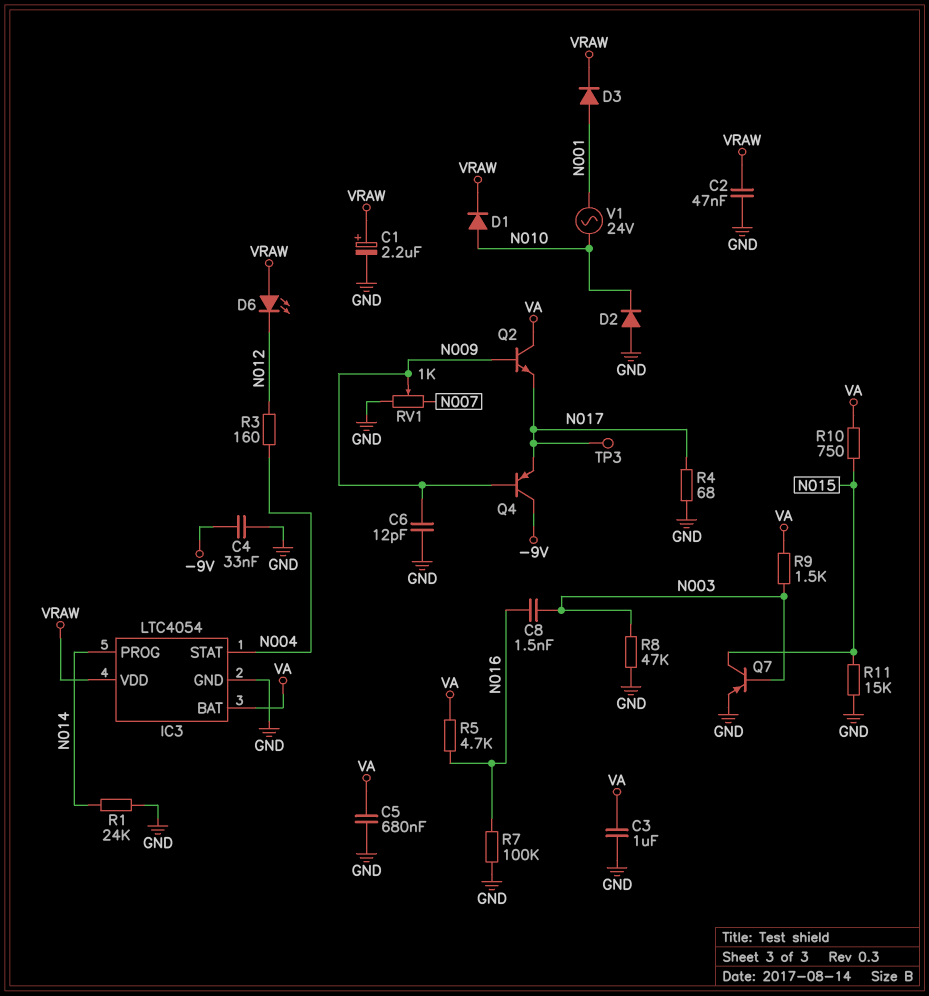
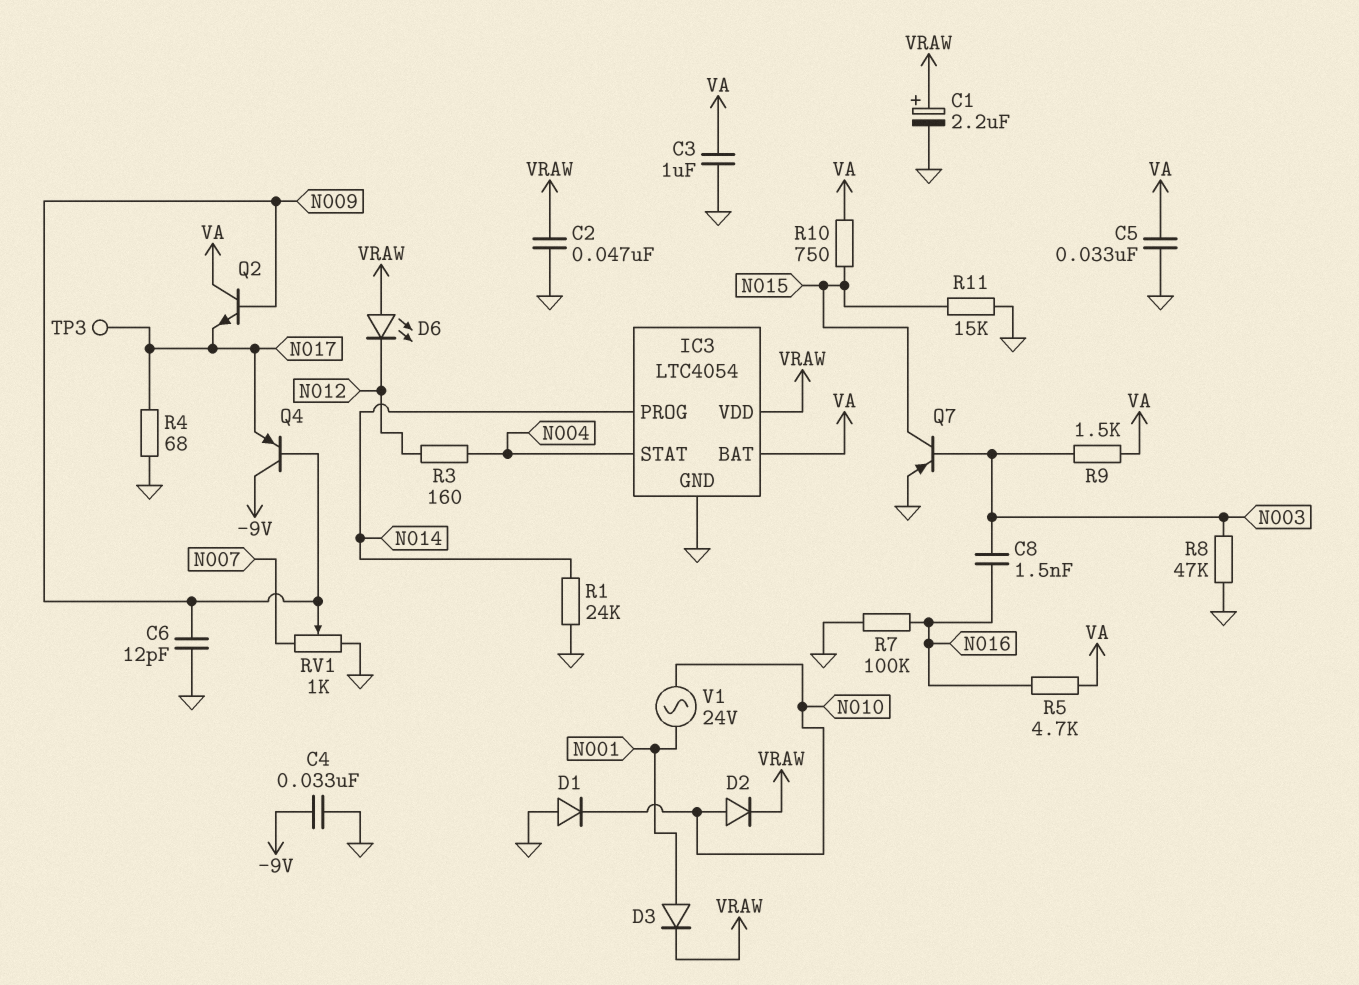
C5: 680nF (GND, VA) -> 33nF (GND, VA)
D1: diode (A N010, K VRAW) -> diode (A GND, K N010)
D2: diode (A GND, K N010) -> diode (A N010, K VRAW)

